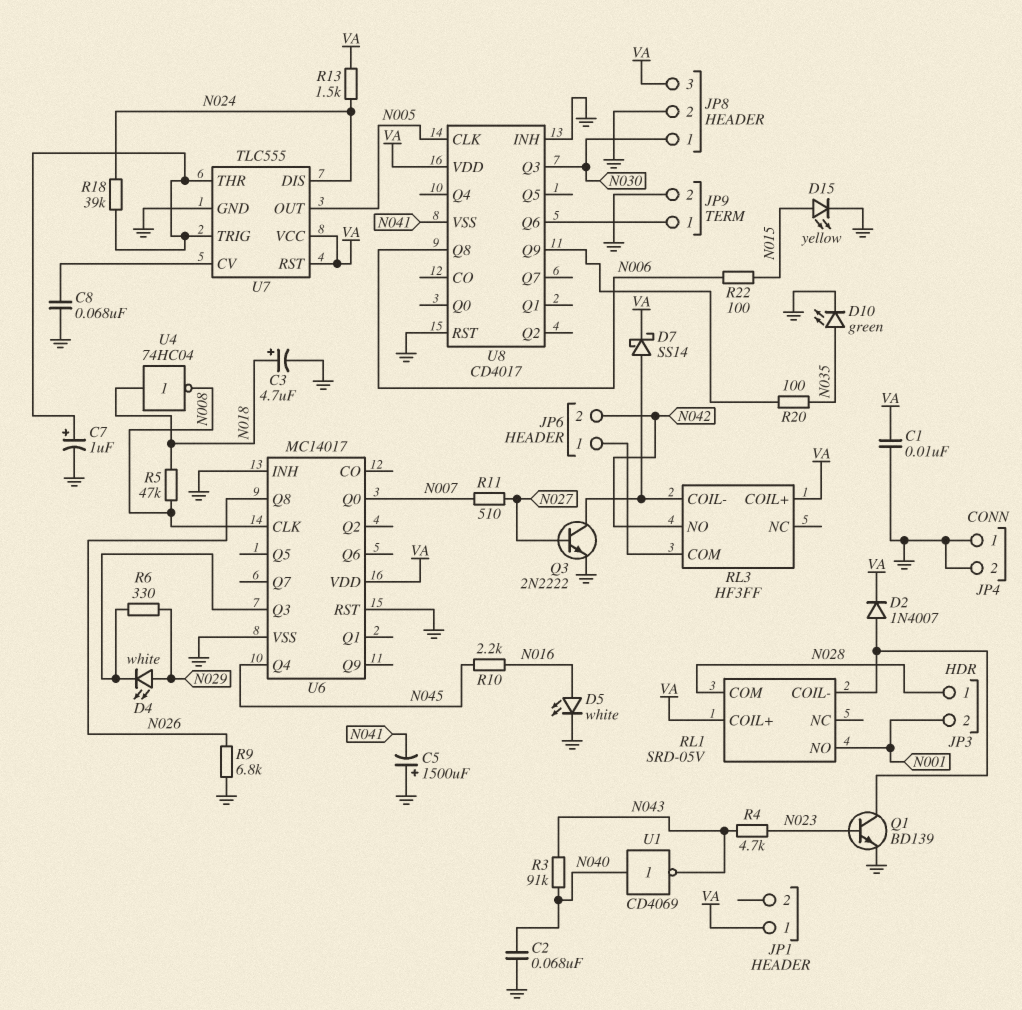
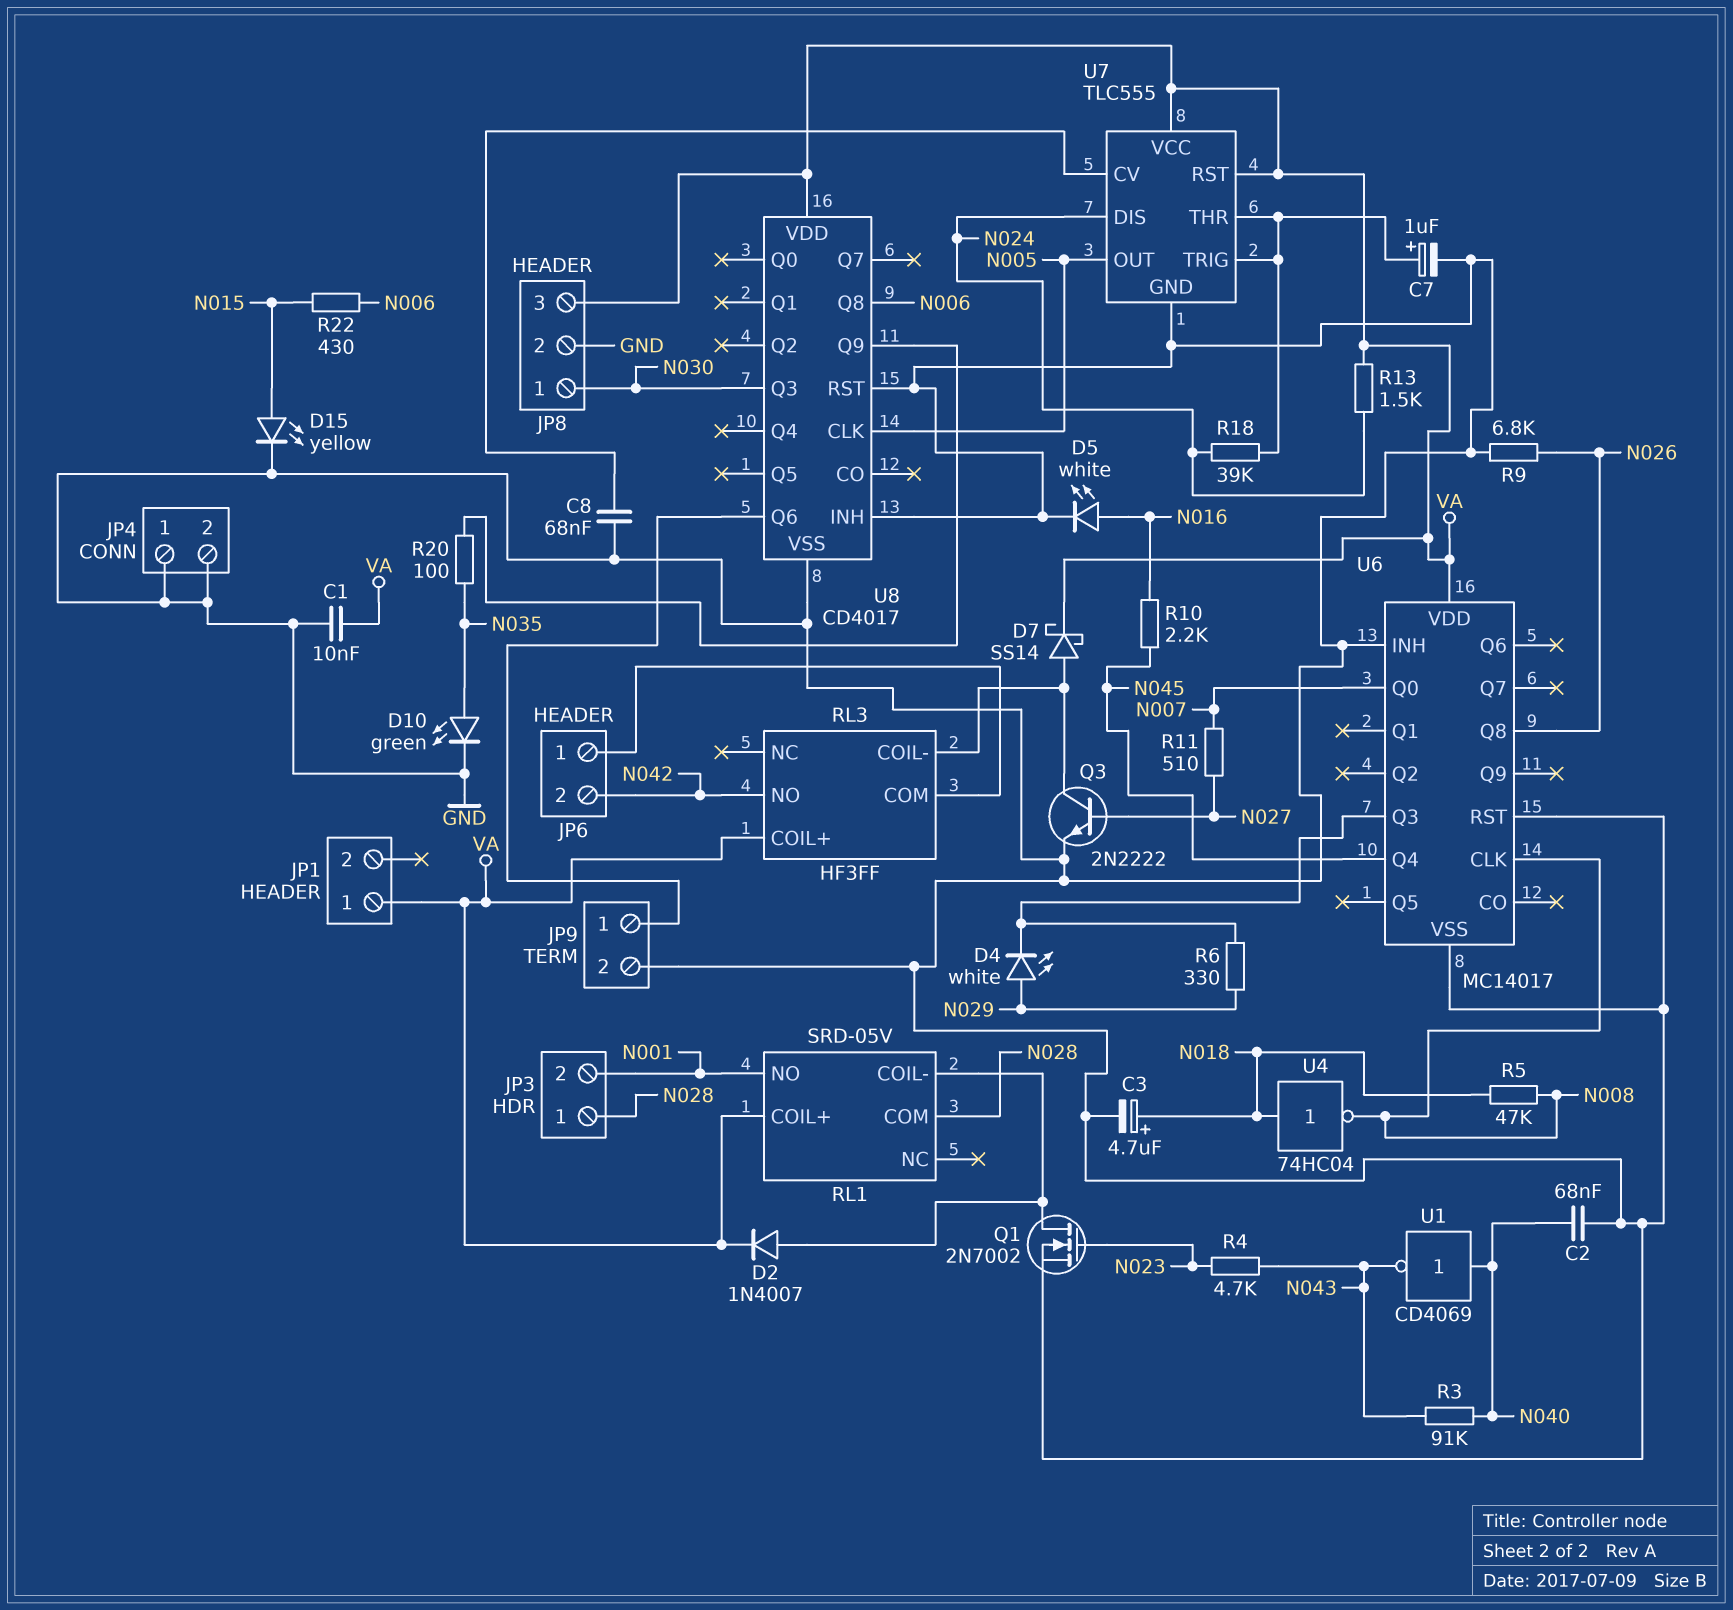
C5: 1500uF (plus GND, minus N041) -> none
Q1: NPN BD139 (B N023, C RL1/COIL-, E GND) -> NMOS 2N7002 (G N023, D RL1/COIL-, S GND)
R22: 100 (N006, N015) -> 430 (N006, N015)
U8 pin VSS: N041 -> GND

